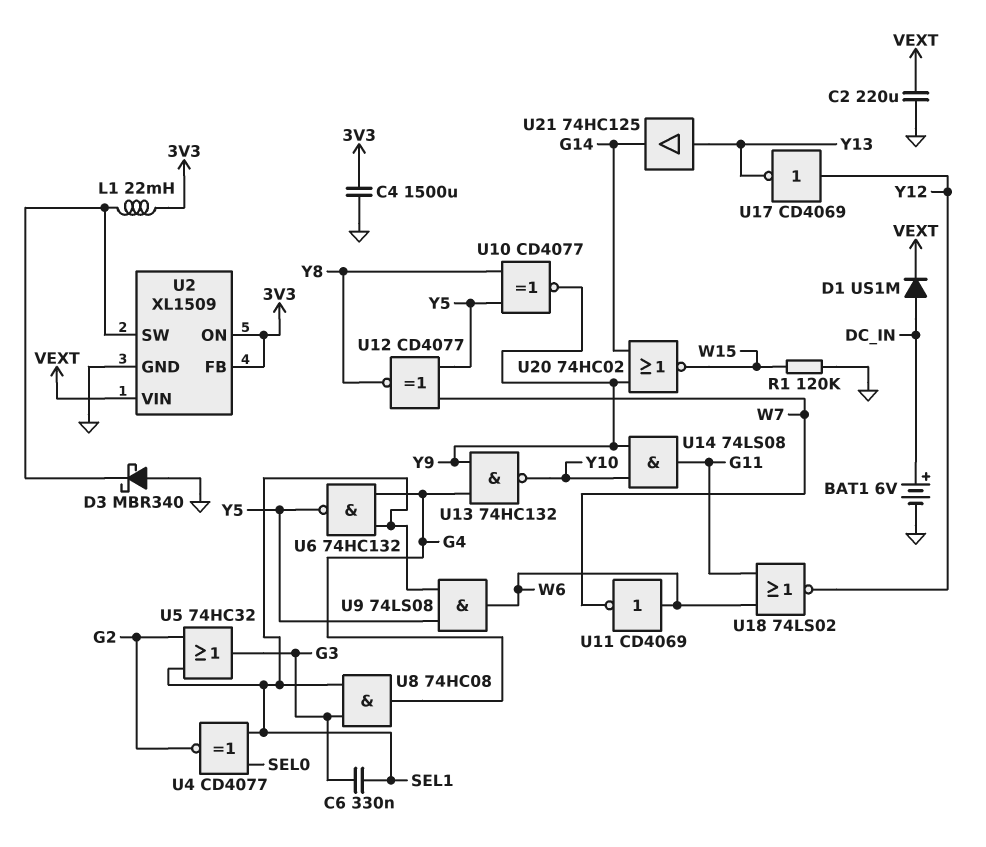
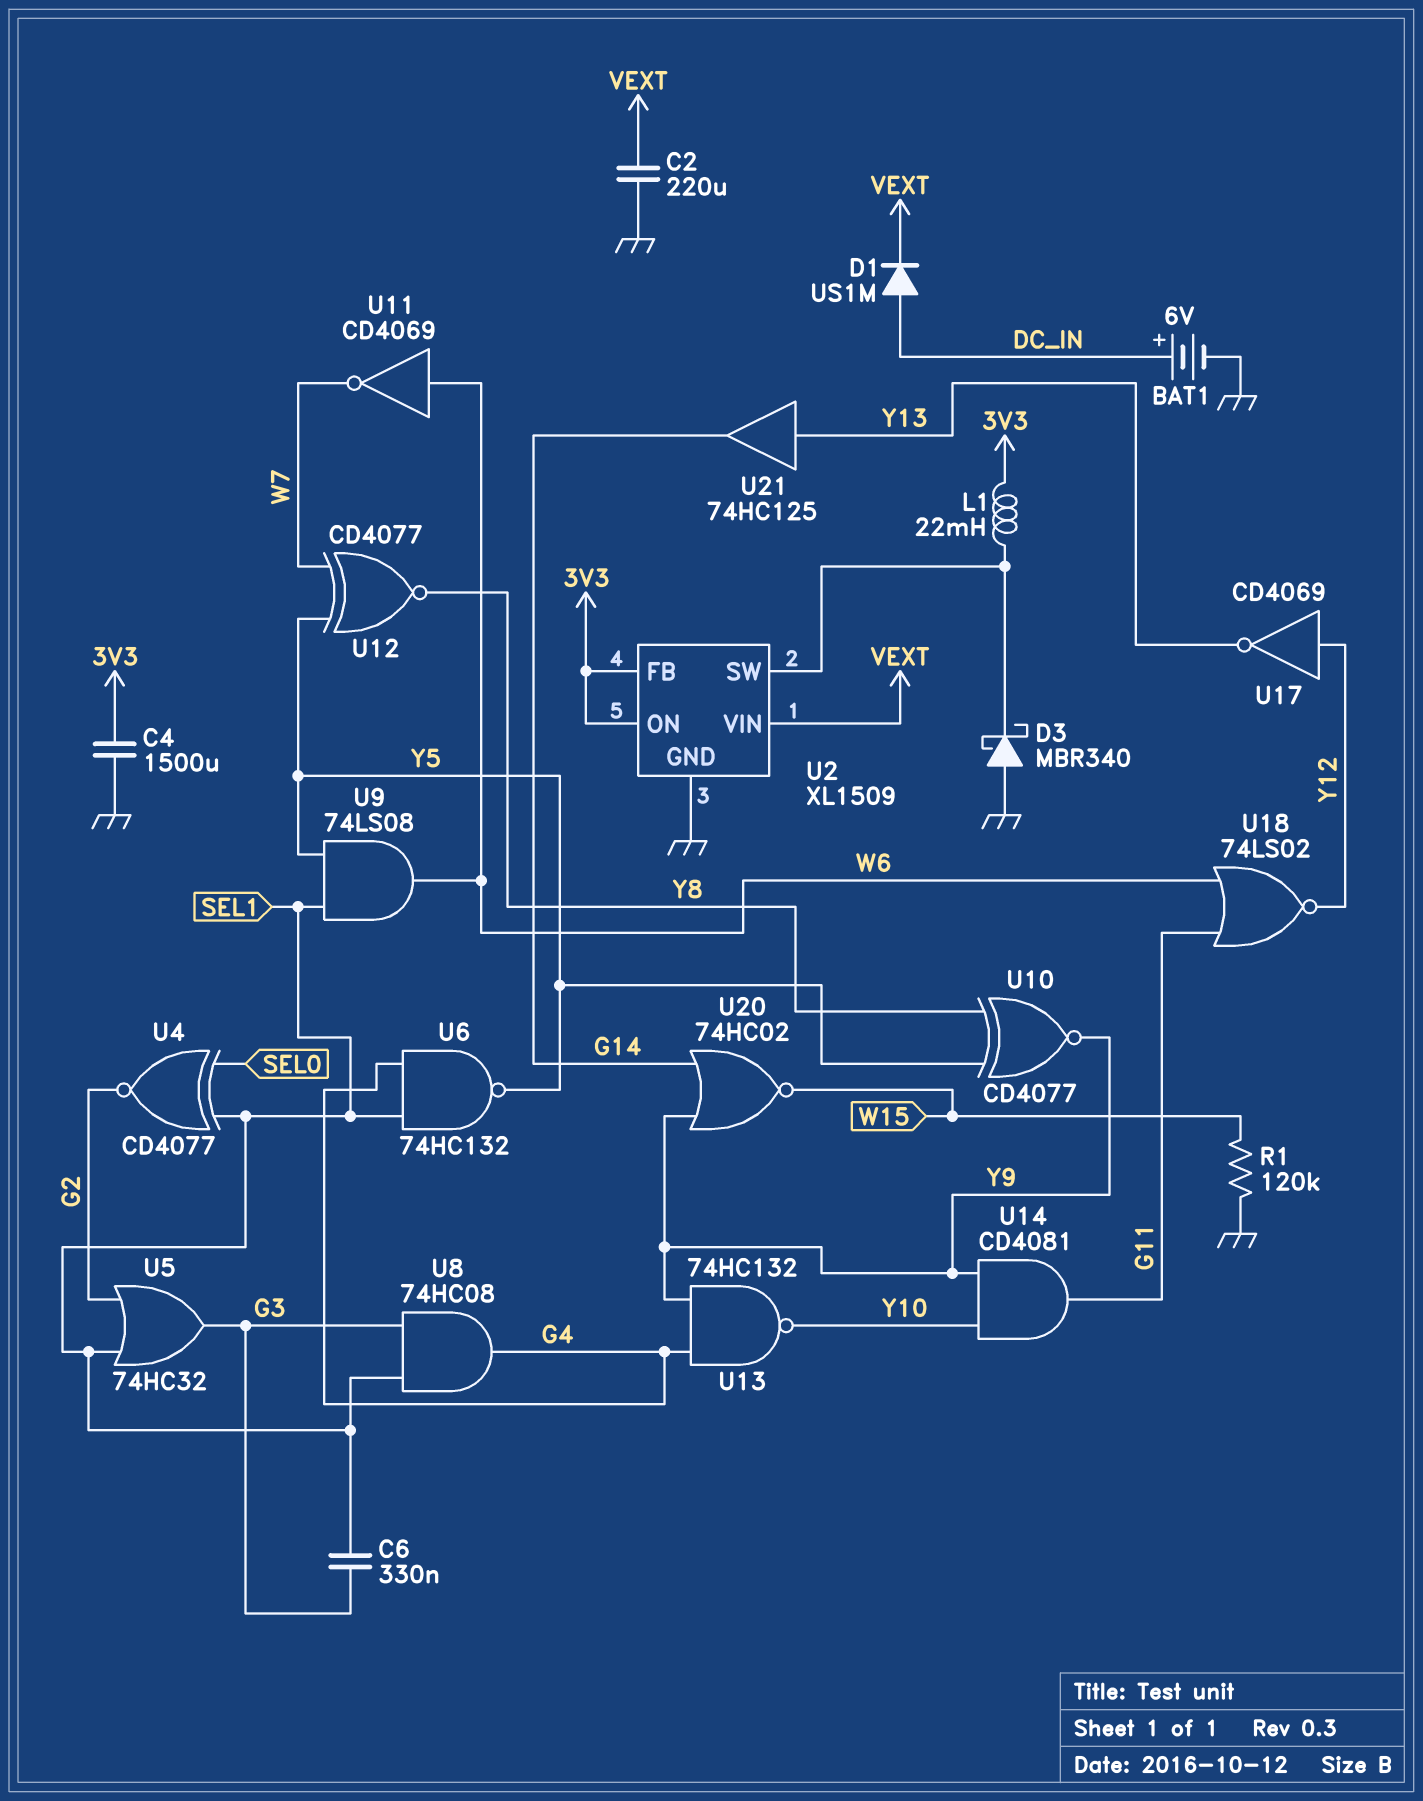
U14: AND 74LS08 (in Y9, in Y10, out G11) -> AND CD4081 (in Y9, in Y10, out G11)

